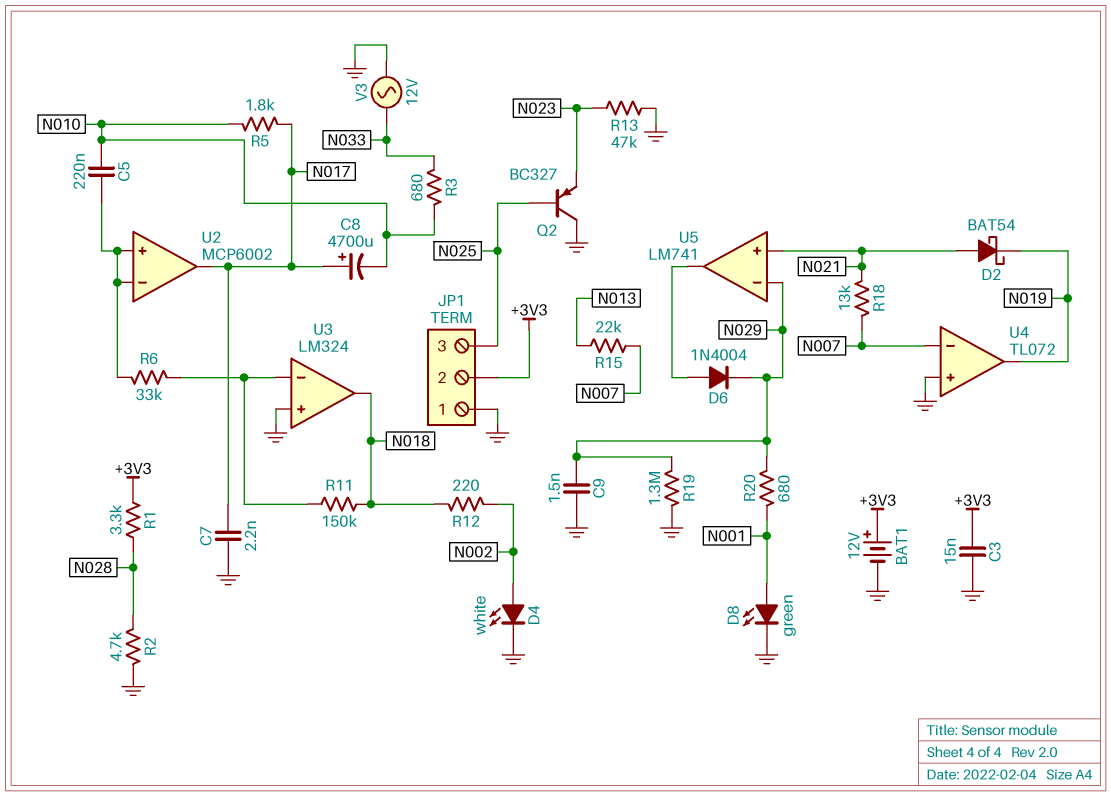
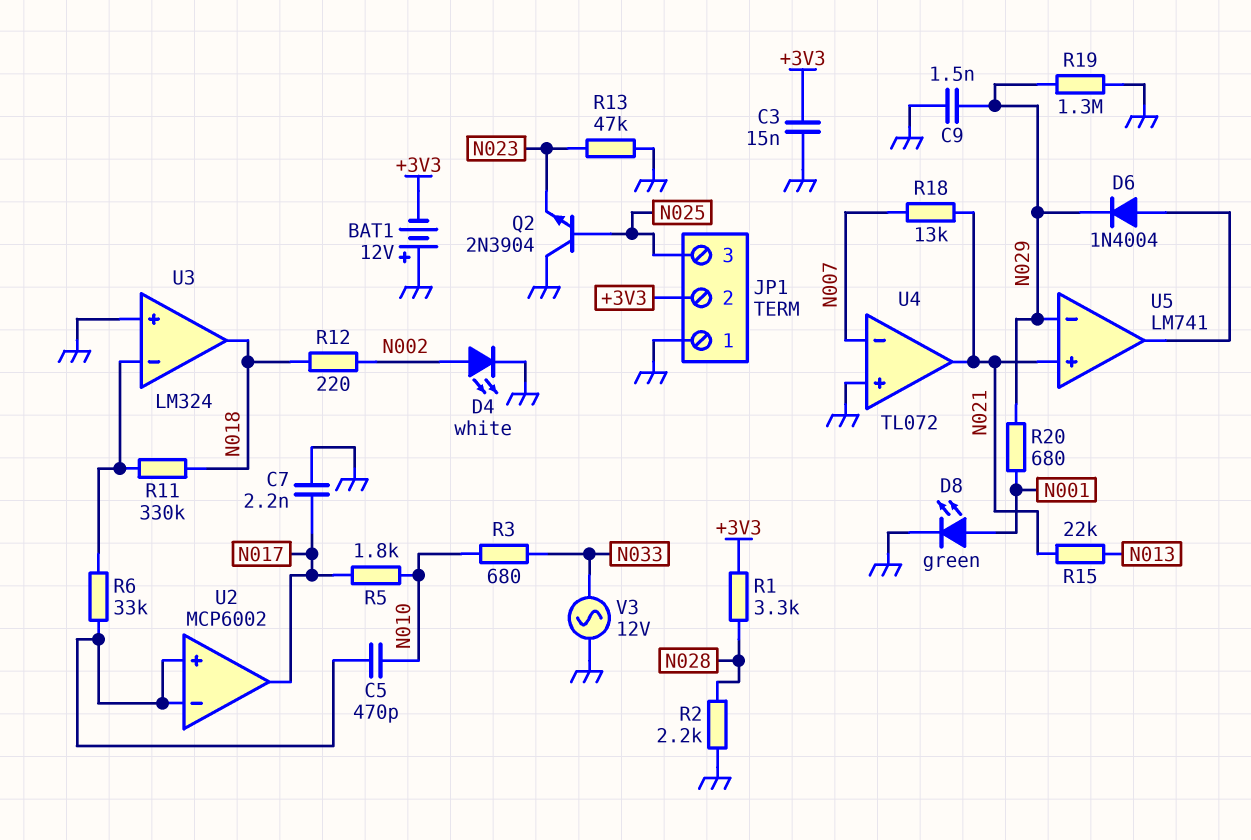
BAT1: 12V (plus +3V3, minus GND) -> 12V (plus GND, minus +3V3)
C5: 220nF (N010, U2/in+) -> 470pF (N010, U2/in+)
C8: 4700uF (plus N017, minus N010) -> none
D2: schottky BAT54 (A N021, K N019) -> none
Q2: PNP BC327 (B N025, C GND, E N023) -> NPN 2N3904 (B N025, C GND, E N023)
R2: 4.7k (GND, N028) -> 2.2k (GND, N028)
R11: 150k (N018, U3/in-) -> 330k (N018, U3/in-)
R15: 22k (N007, N013) -> 22k (N013, N021)
U4 pin out: N019 -> N021

